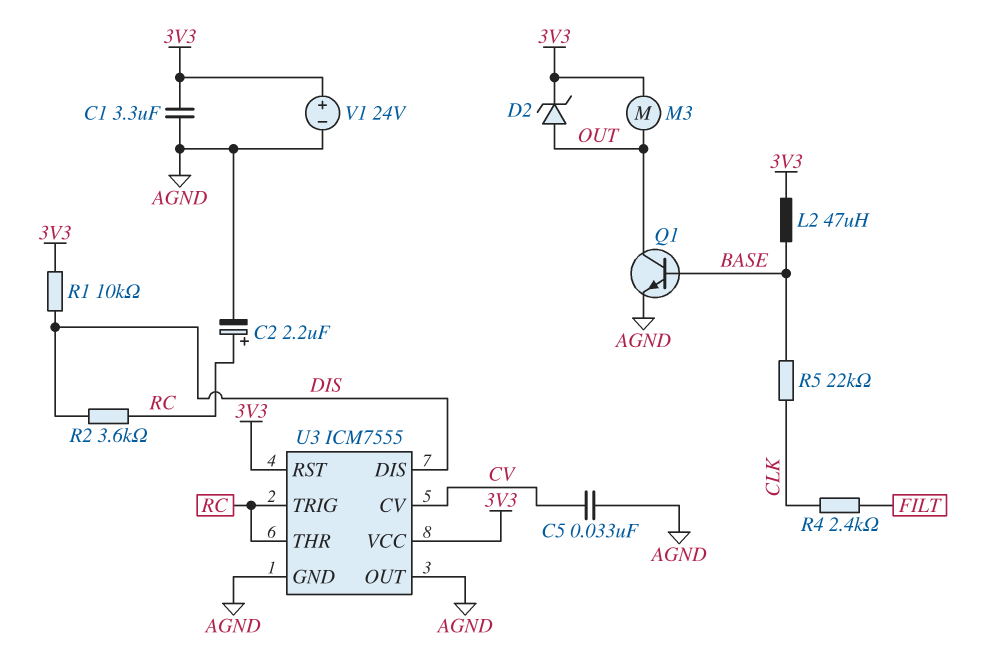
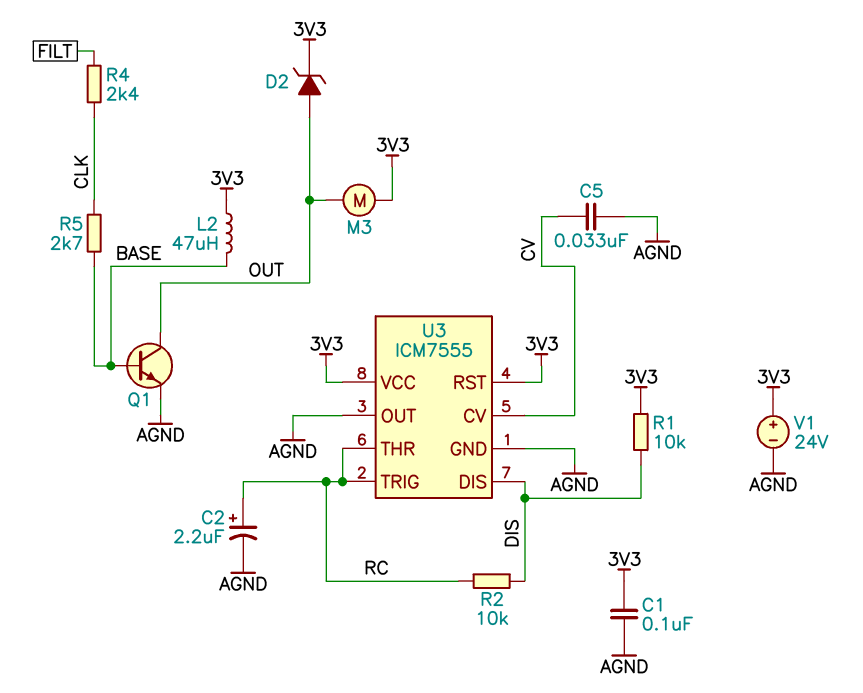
C1: 3.3uF (3V3, AGND) -> 100nF (3V3, AGND)
R2: 3.6k (DIS, RC) -> 10k (DIS, RC)
R5: 22k (BASE, CLK) -> 2.7k (BASE, CLK)

